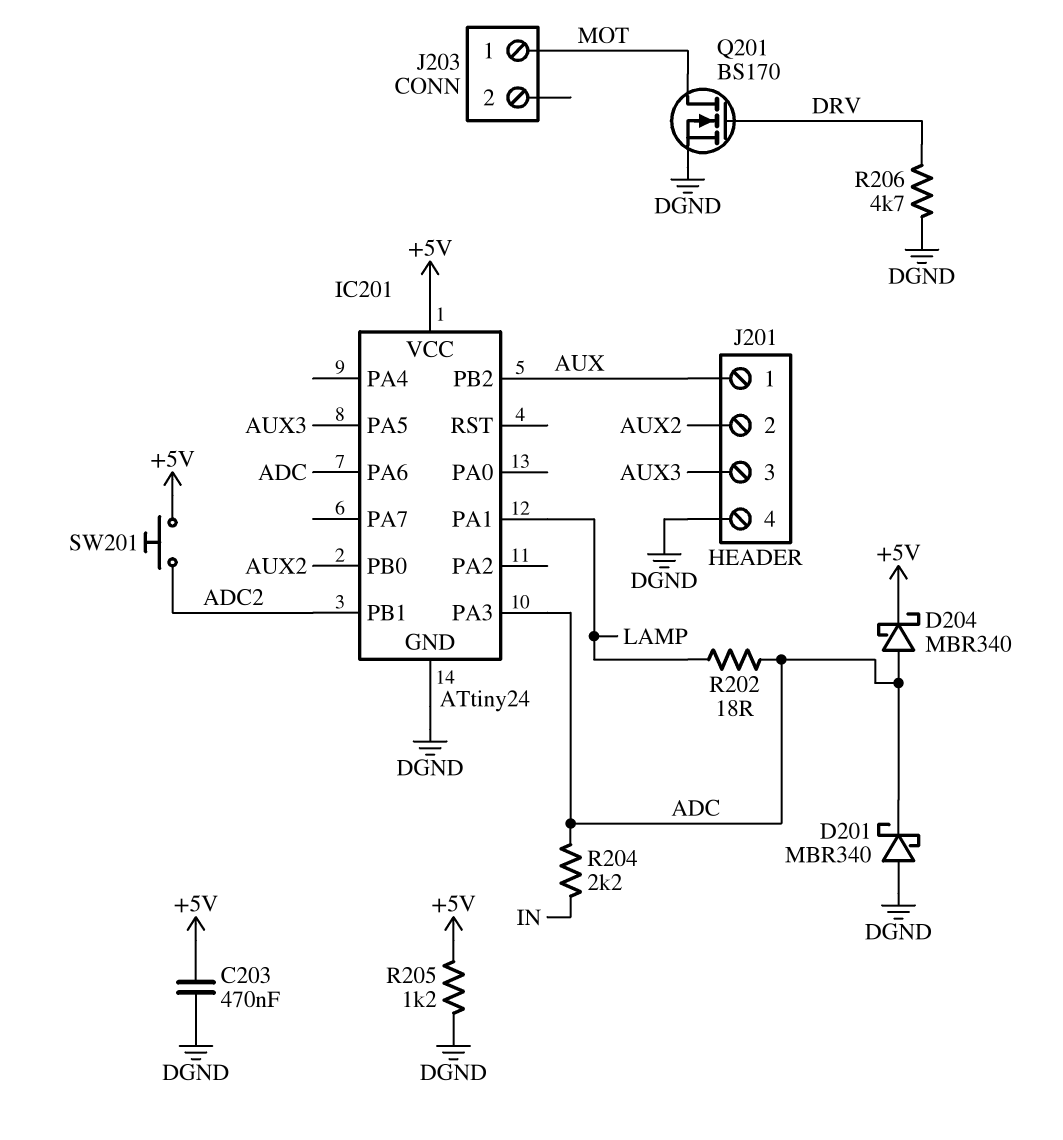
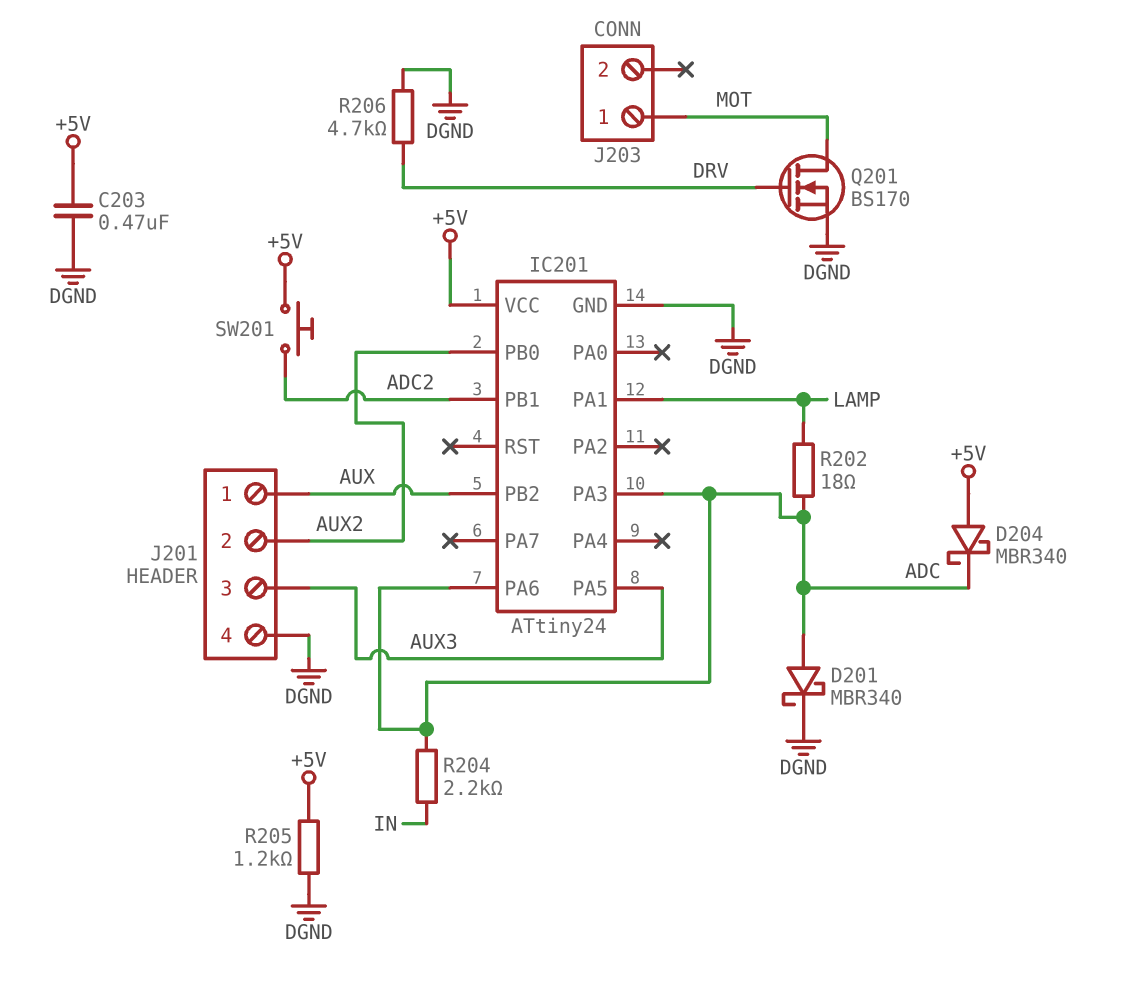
D201: schottky MBR340 (A DGND, K ADC) -> schottky MBR340 (A ADC, K DGND)
D204: schottky MBR340 (A ADC, K +5V) -> schottky MBR340 (A +5V, K ADC)

